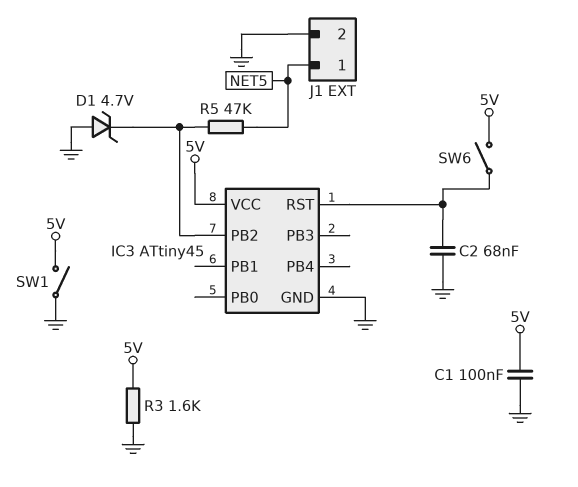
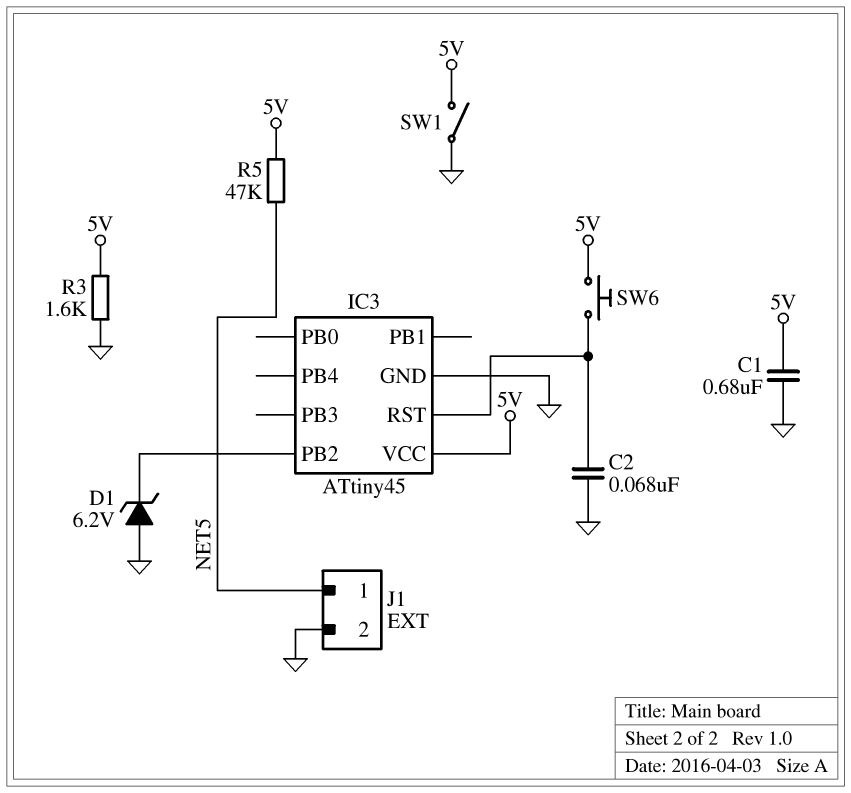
C1: 100nF (5V, GND) -> 680nF (5V, GND)
D1: zener 4.7V (A GND, K IC3/PB2) -> zener 6.2V (A GND, K IC3/PB2)
R5: 47k (IC3/PB2, NET5) -> 47k (5V, NET5)
SW6: switch (5V, IC3/RST) -> button (5V, IC3/RST)

